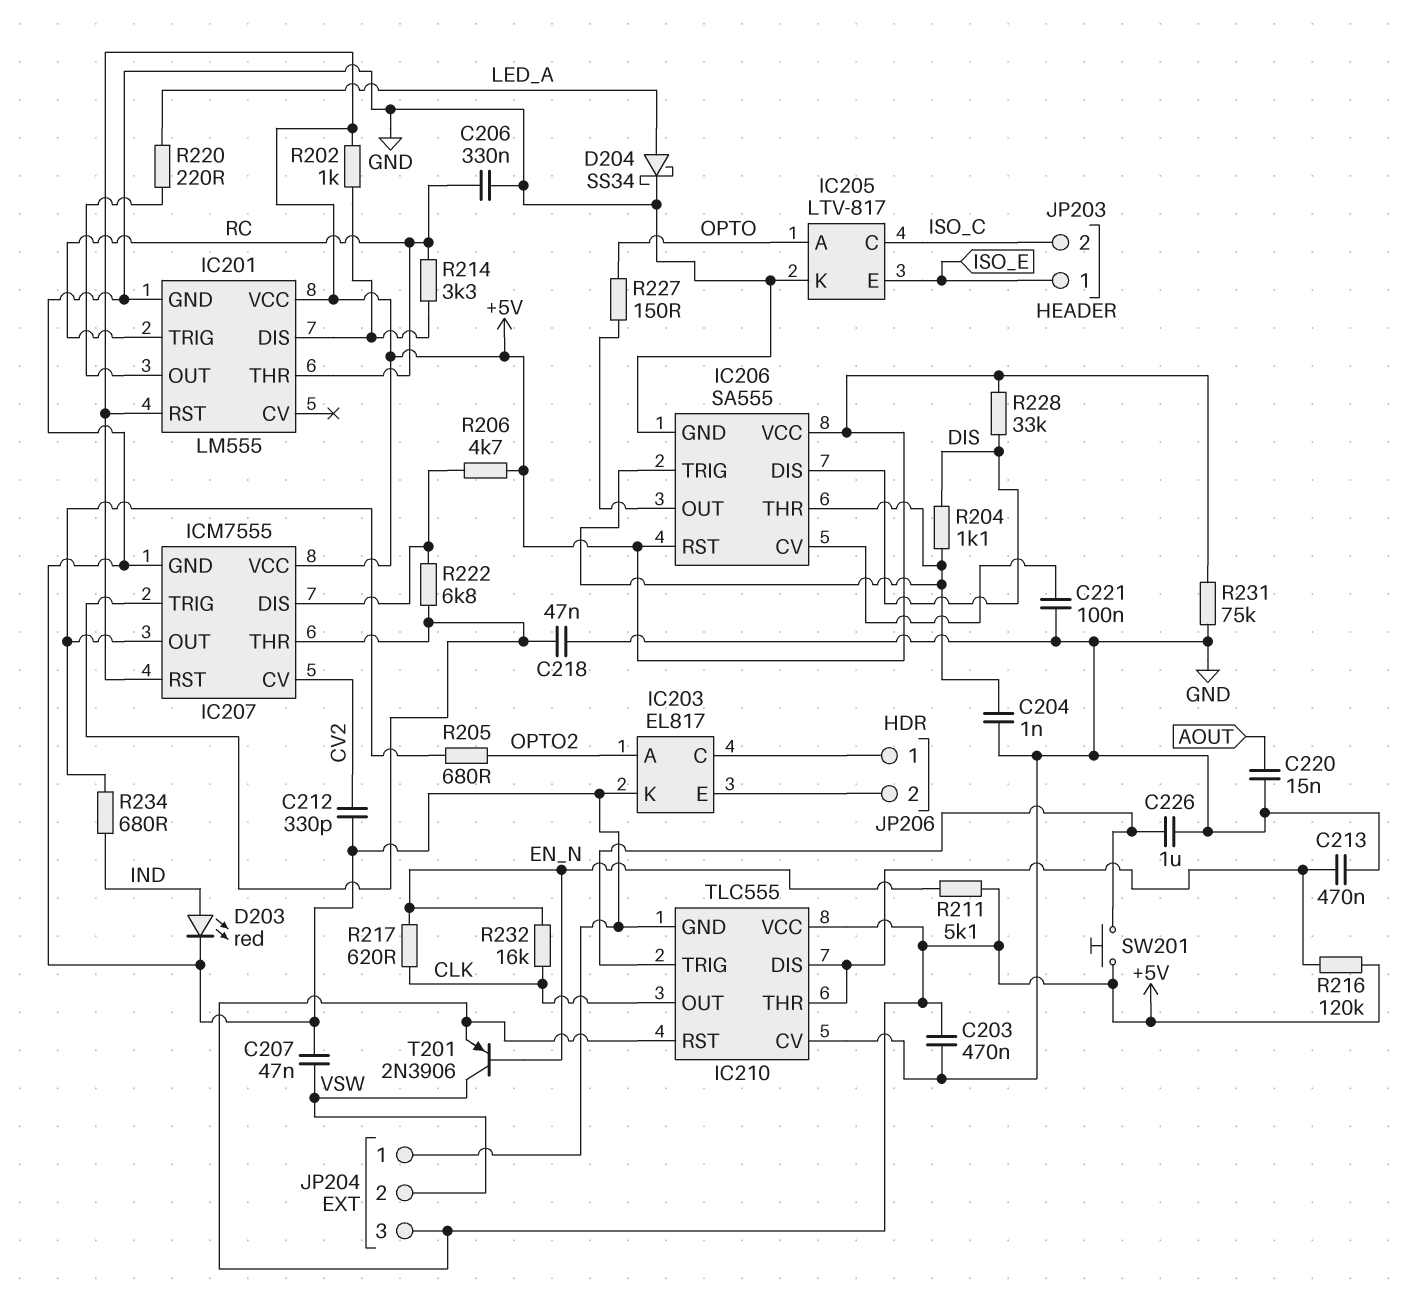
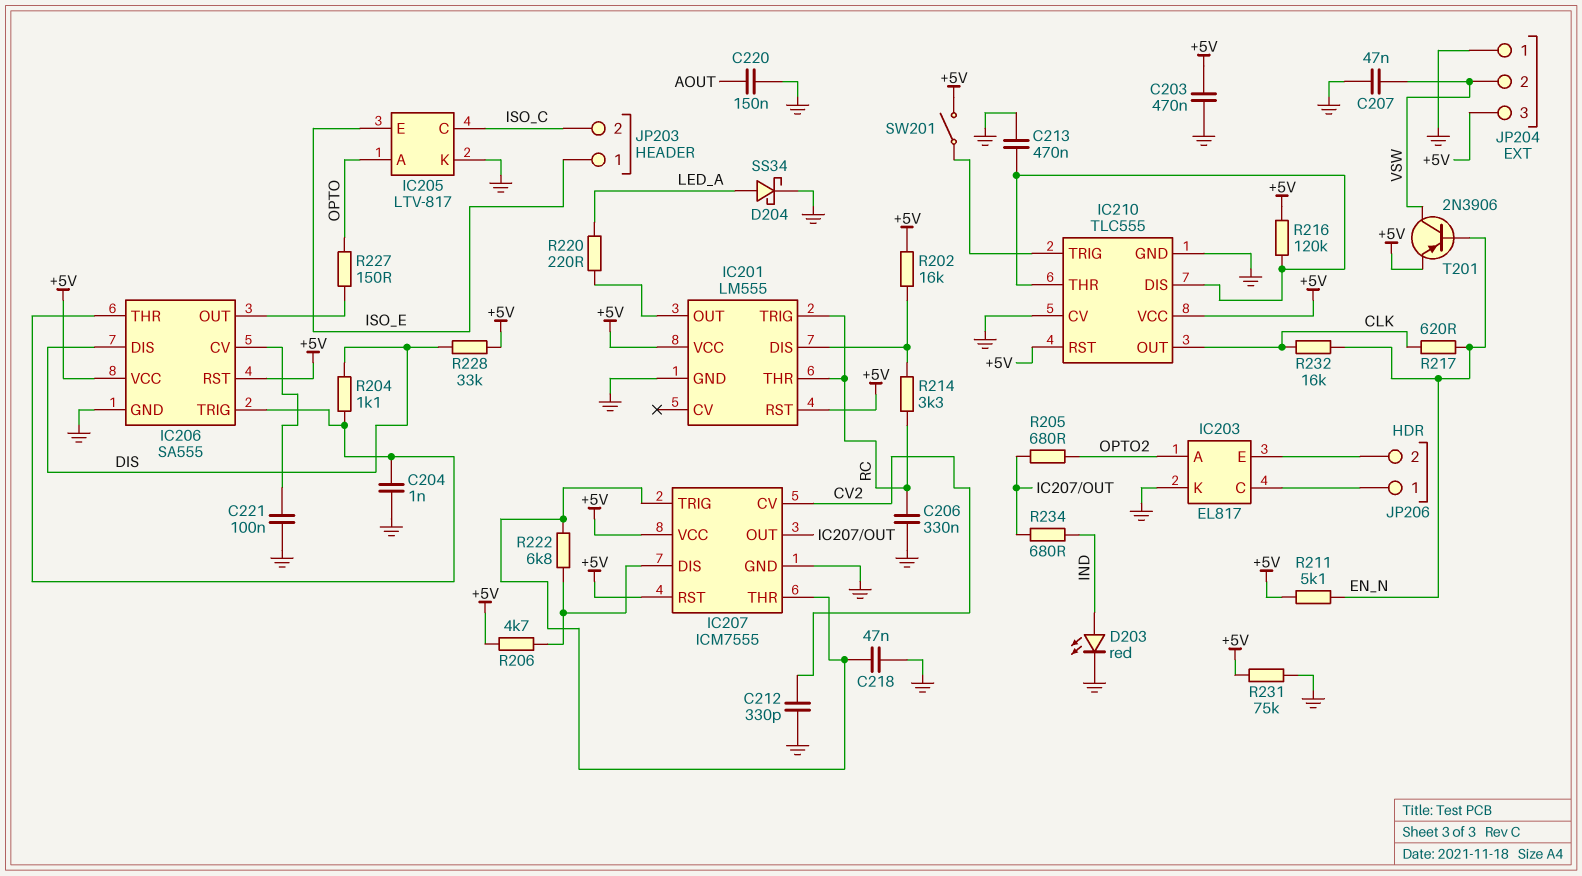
C220: 15nF (AOUT, GND) -> 150nF (AOUT, GND)
C226: 1uF (GND, IC210/TRIG) -> none
R202: 1k (+5V, IC201/DIS) -> 16k (+5V, IC201/DIS)
SW201: button (+5V, IC210/TRIG) -> switch (+5V, IC210/TRIG)

